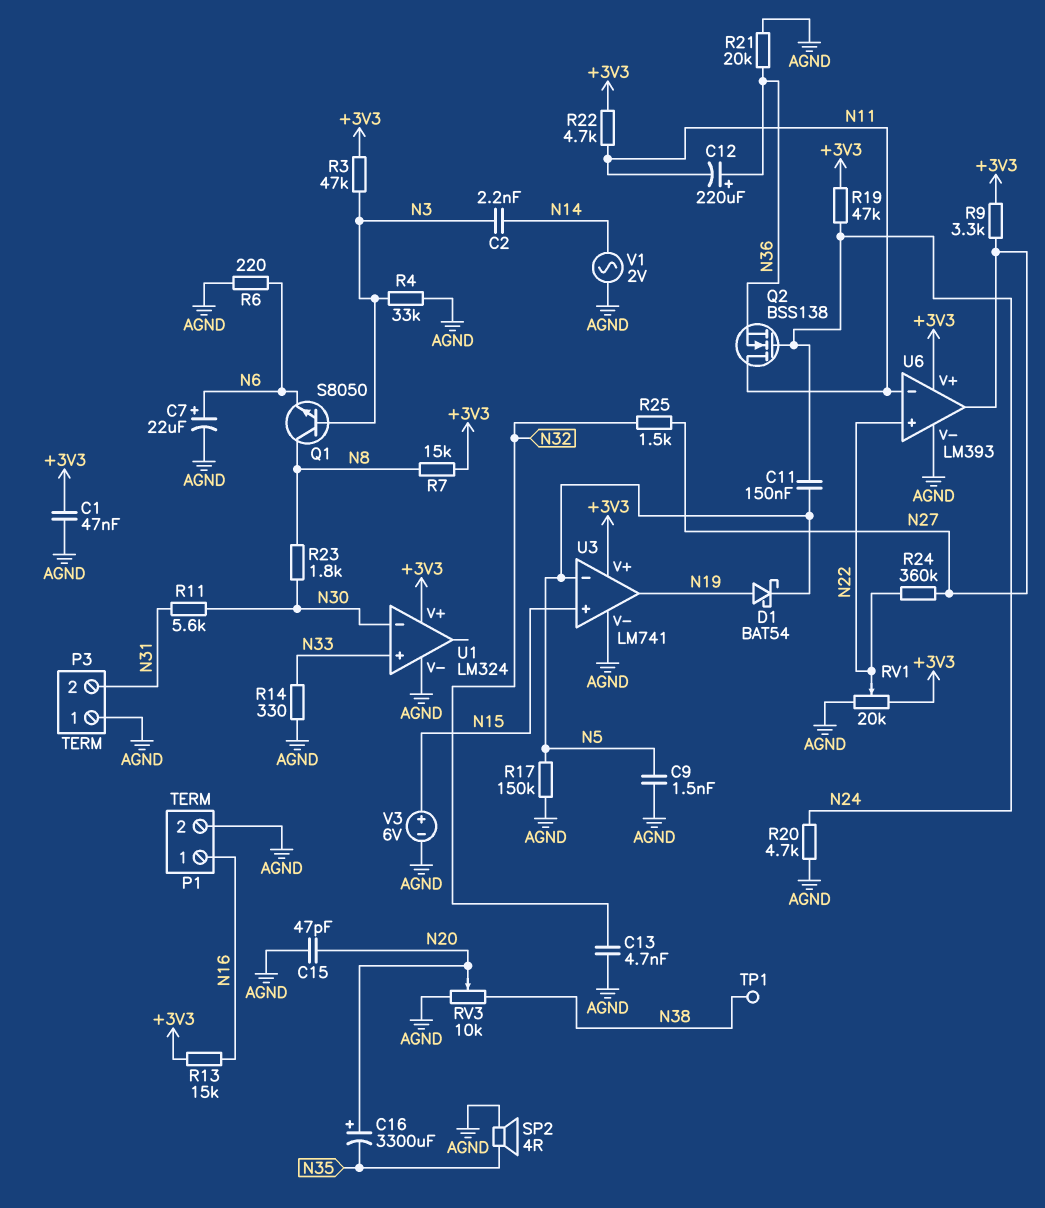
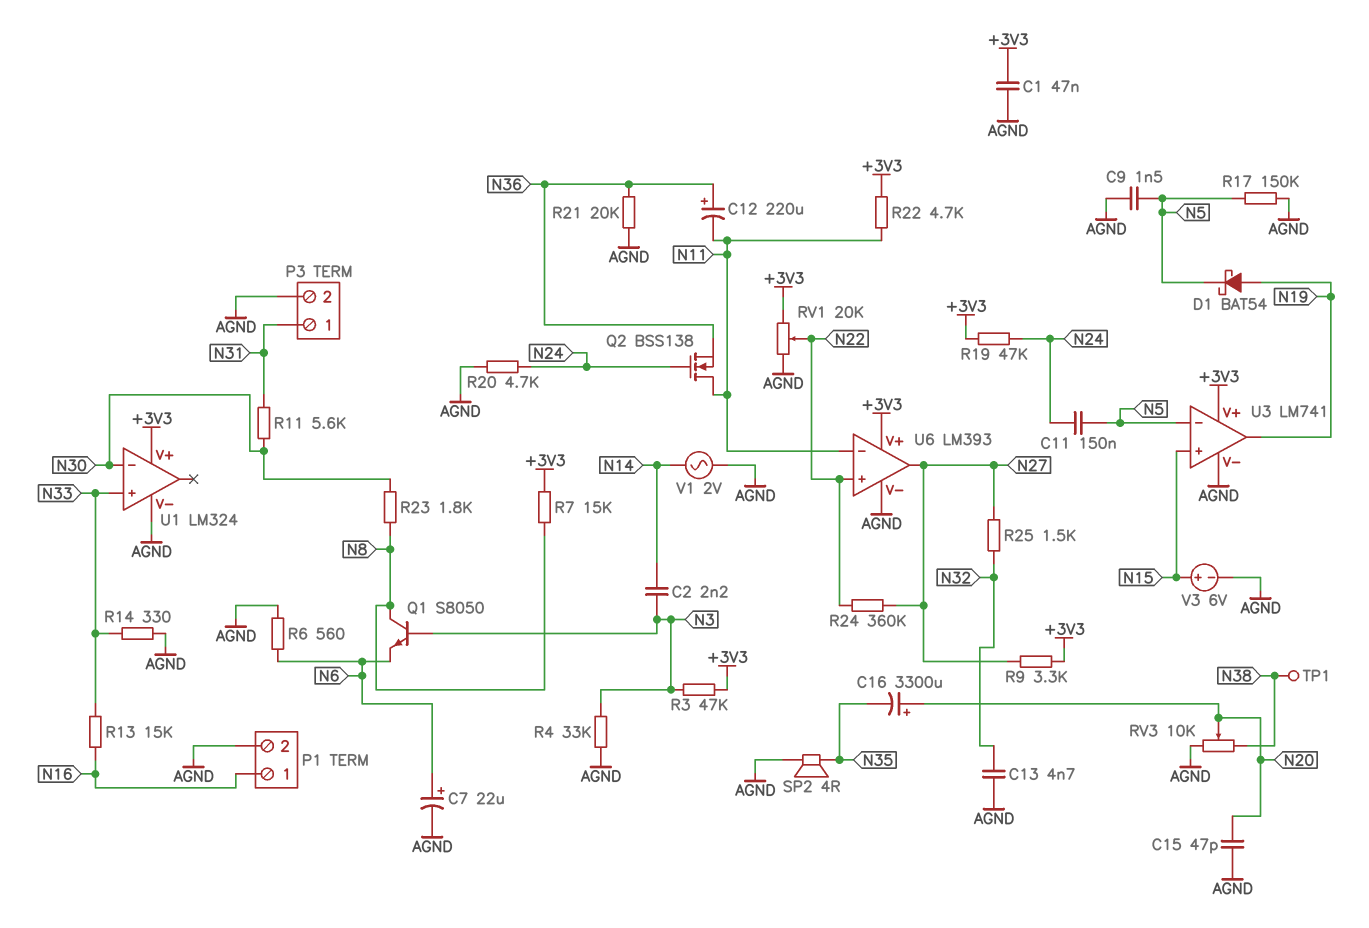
P3 pin 1: AGND -> N31
P3 pin 2: N31 -> AGND
R6: 220 (AGND, N6) -> 560 (AGND, N6)
R13: 15k (+3V3, N16) -> 15k (N16, N33)

